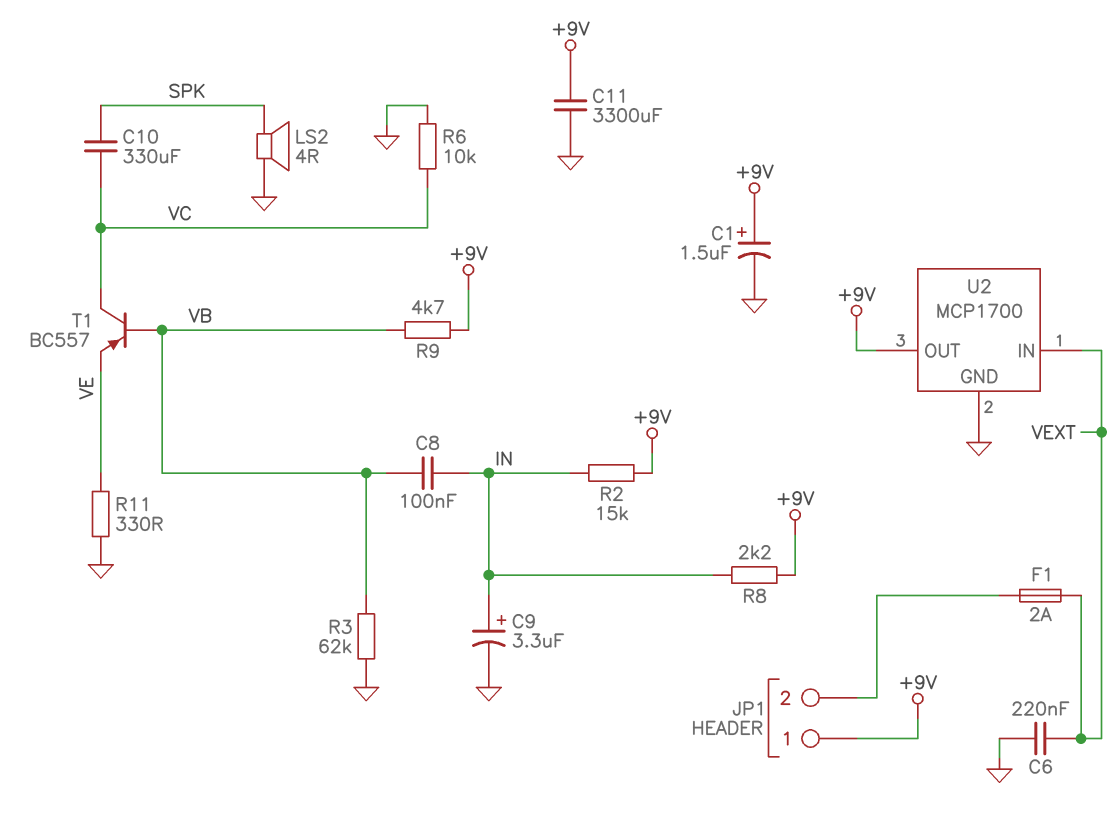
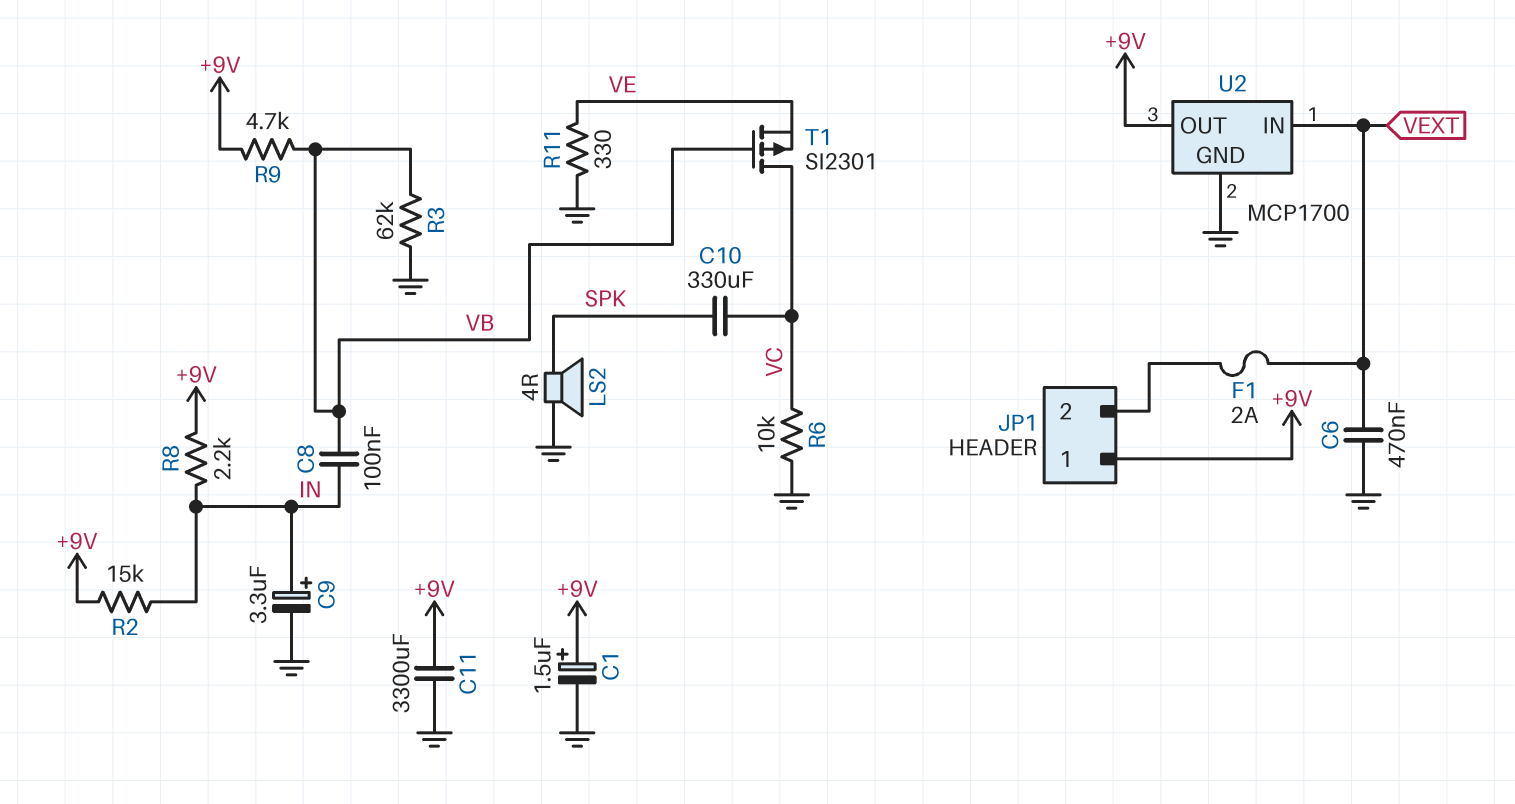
C6: 220nF (GND, VEXT) -> 470nF (GND, VEXT)
T1: PNP BC557 (B VB, C VC, E VE) -> PMOS SI2301 (G VB, D VC, S VE)

